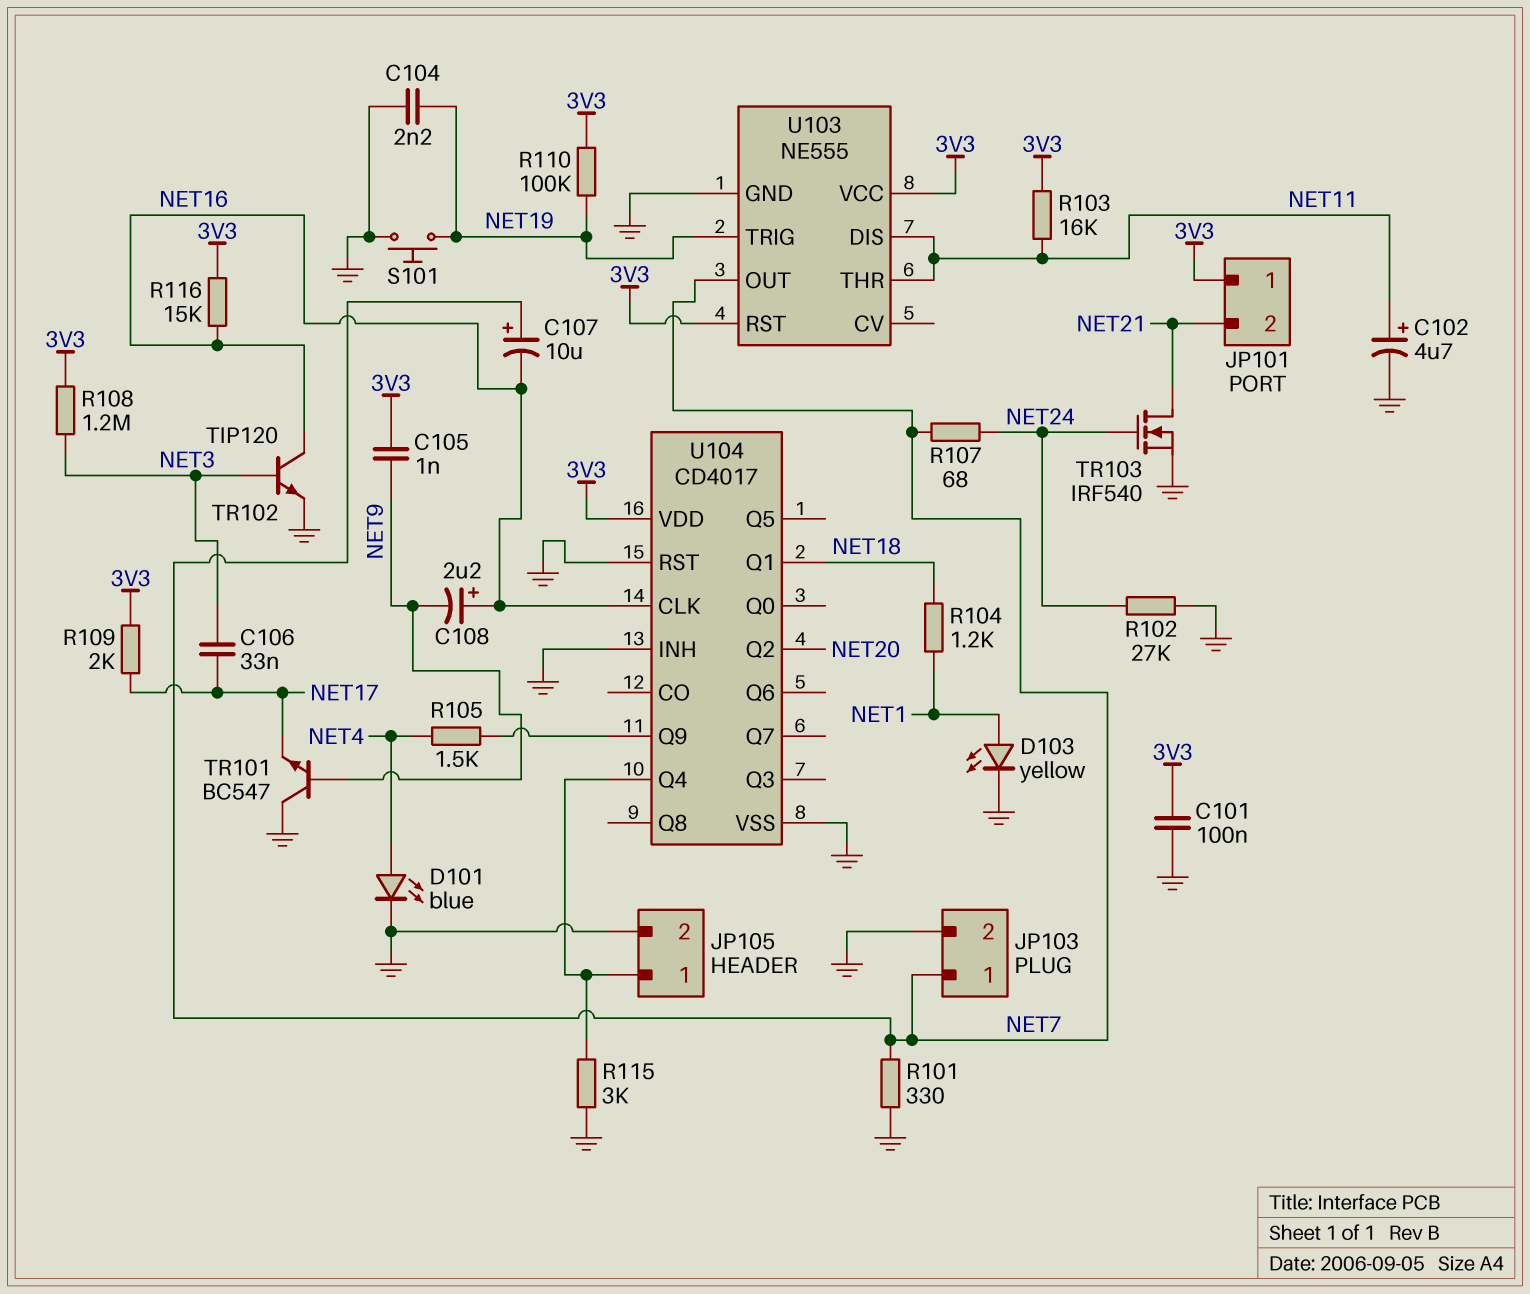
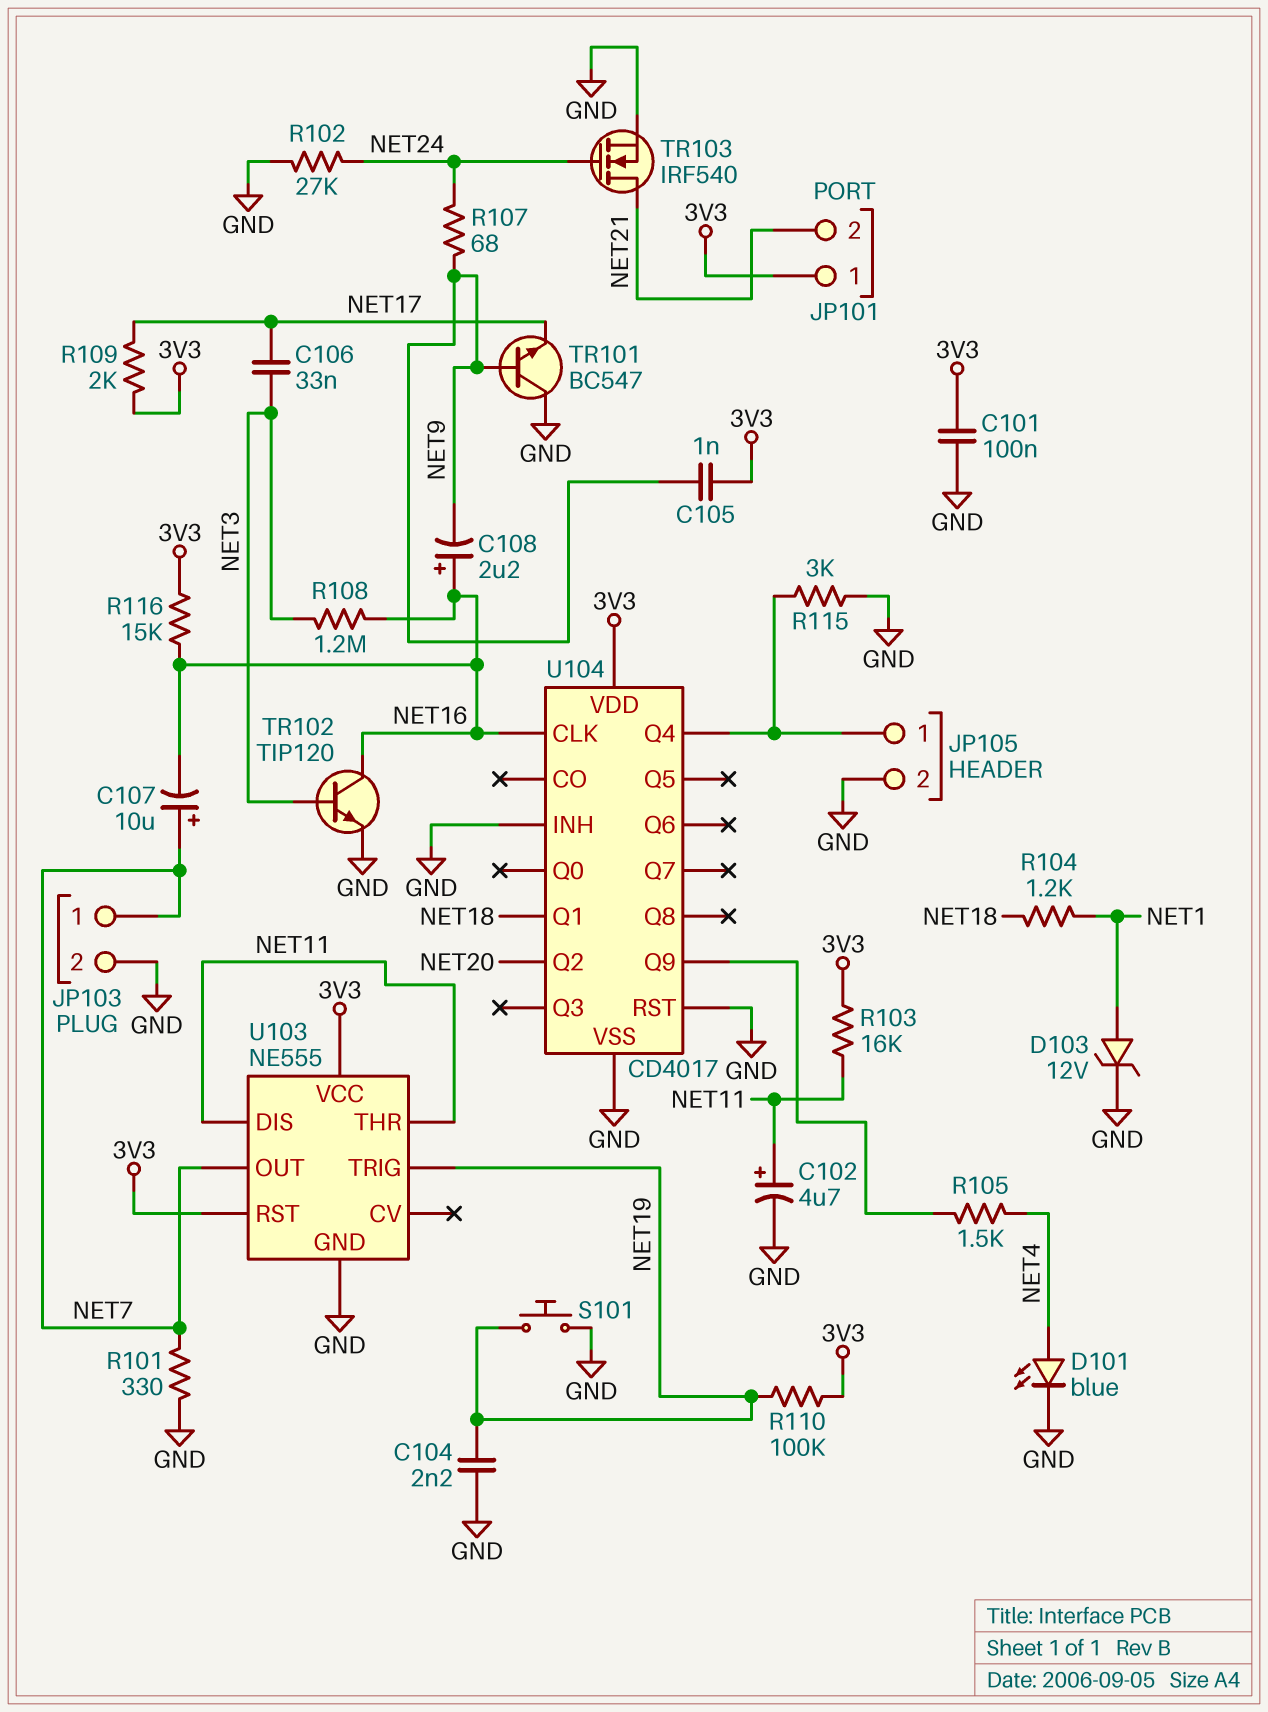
D103: LED yellow (A NET1, K GND) -> zener 12V (A NET1, K GND)
R107: 68 (NET7, NET24) -> 68 (NET9, NET24)
R108: 1.2M (3V3, NET3) -> 1.2M (NET3, NET16)

